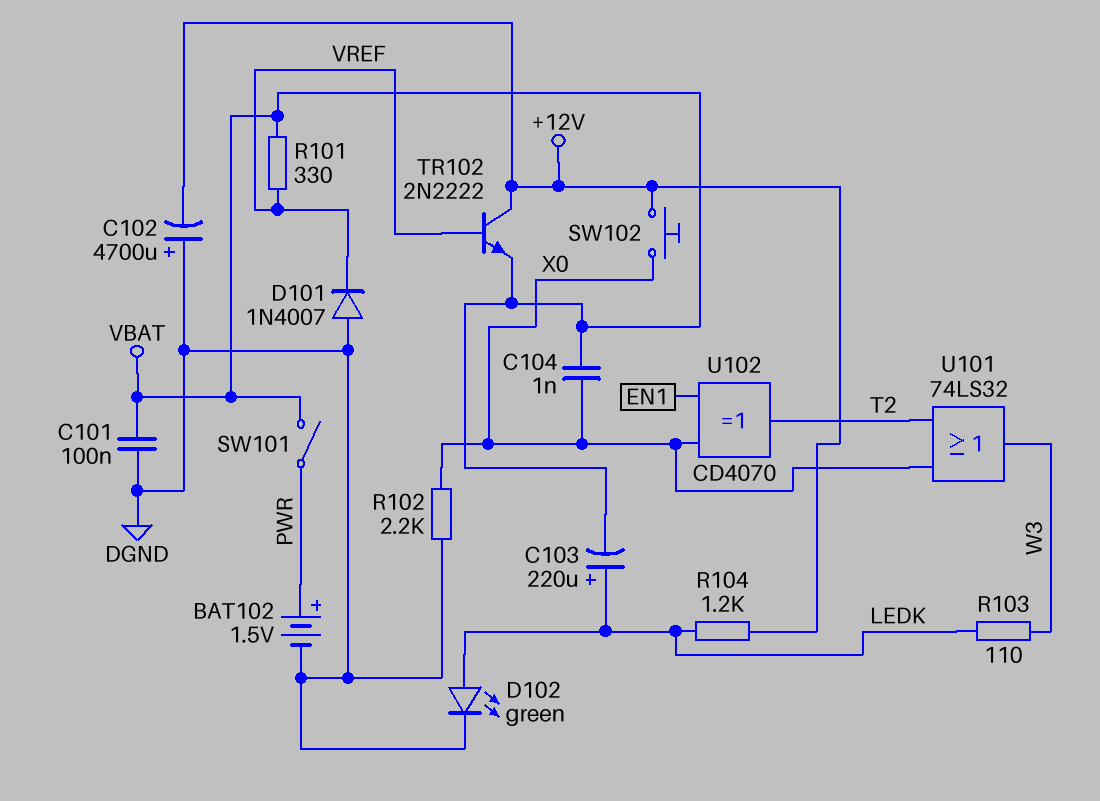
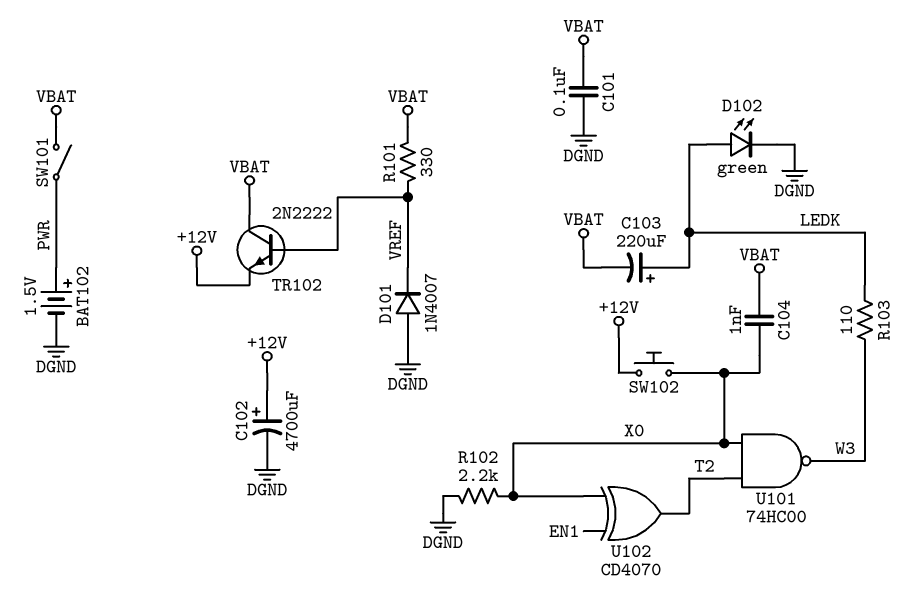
C102: 4700uF (plus DGND, minus +12V) -> 4700uF (plus +12V, minus DGND)
R104: 1.2k (+12V, LEDK) -> none
TR102: NPN 2N2222 (B VREF, C +12V, E VBAT) -> NPN 2N2222 (B VREF, C VBAT, E +12V)
U101: OR 74LS32 (in T2, in X0, out W3) -> NAND 74HC00 (in T2, in X0, out W3)

